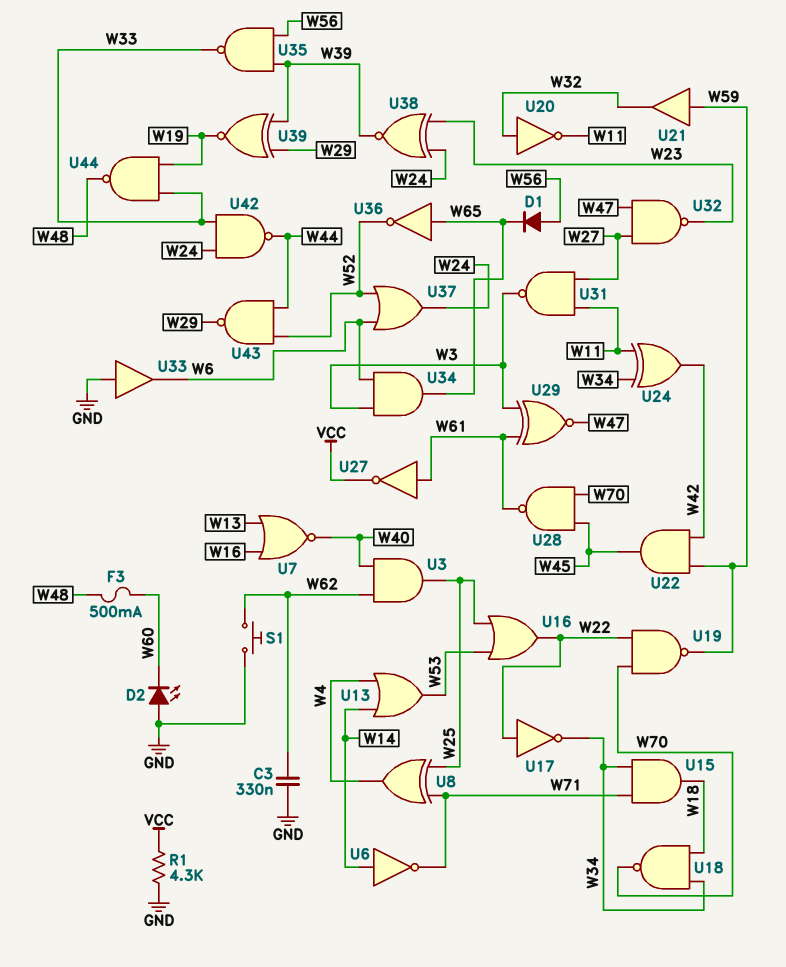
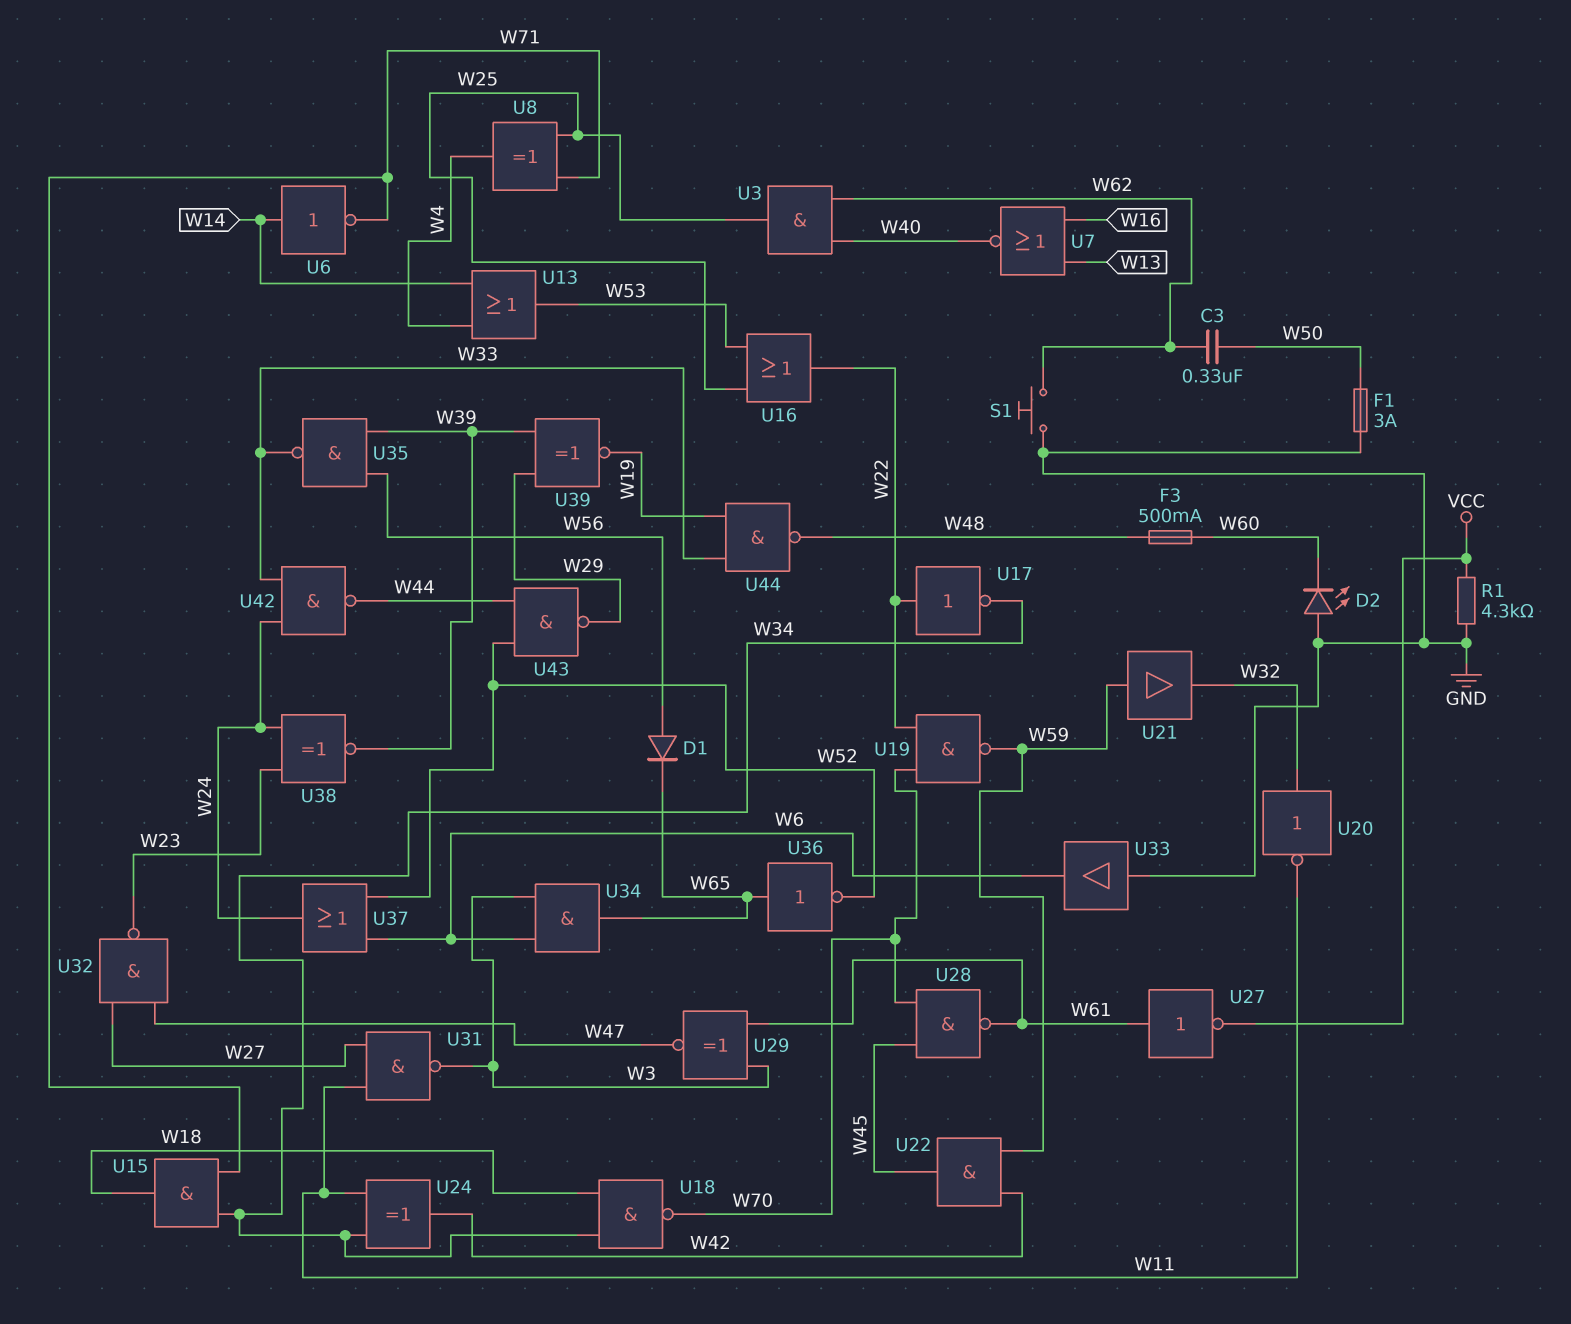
C3: 330nF (GND, W62) -> 330nF (W50, W62)
F1: none -> 3A (GND, W50)

